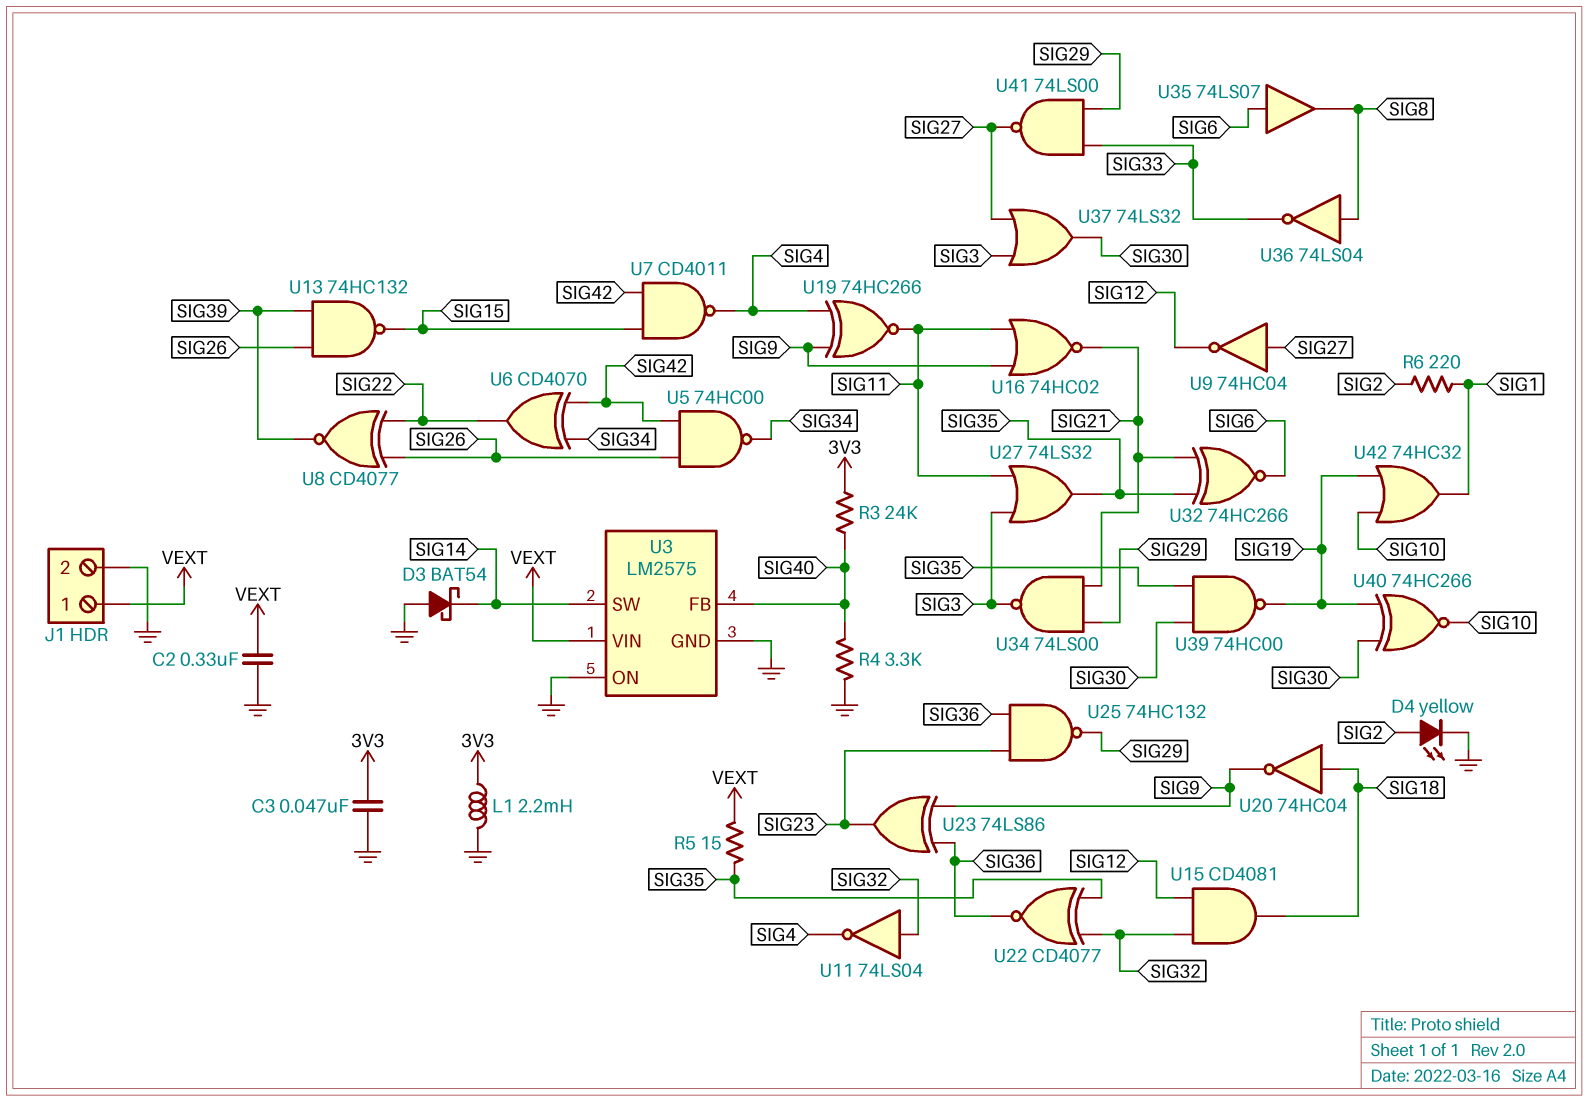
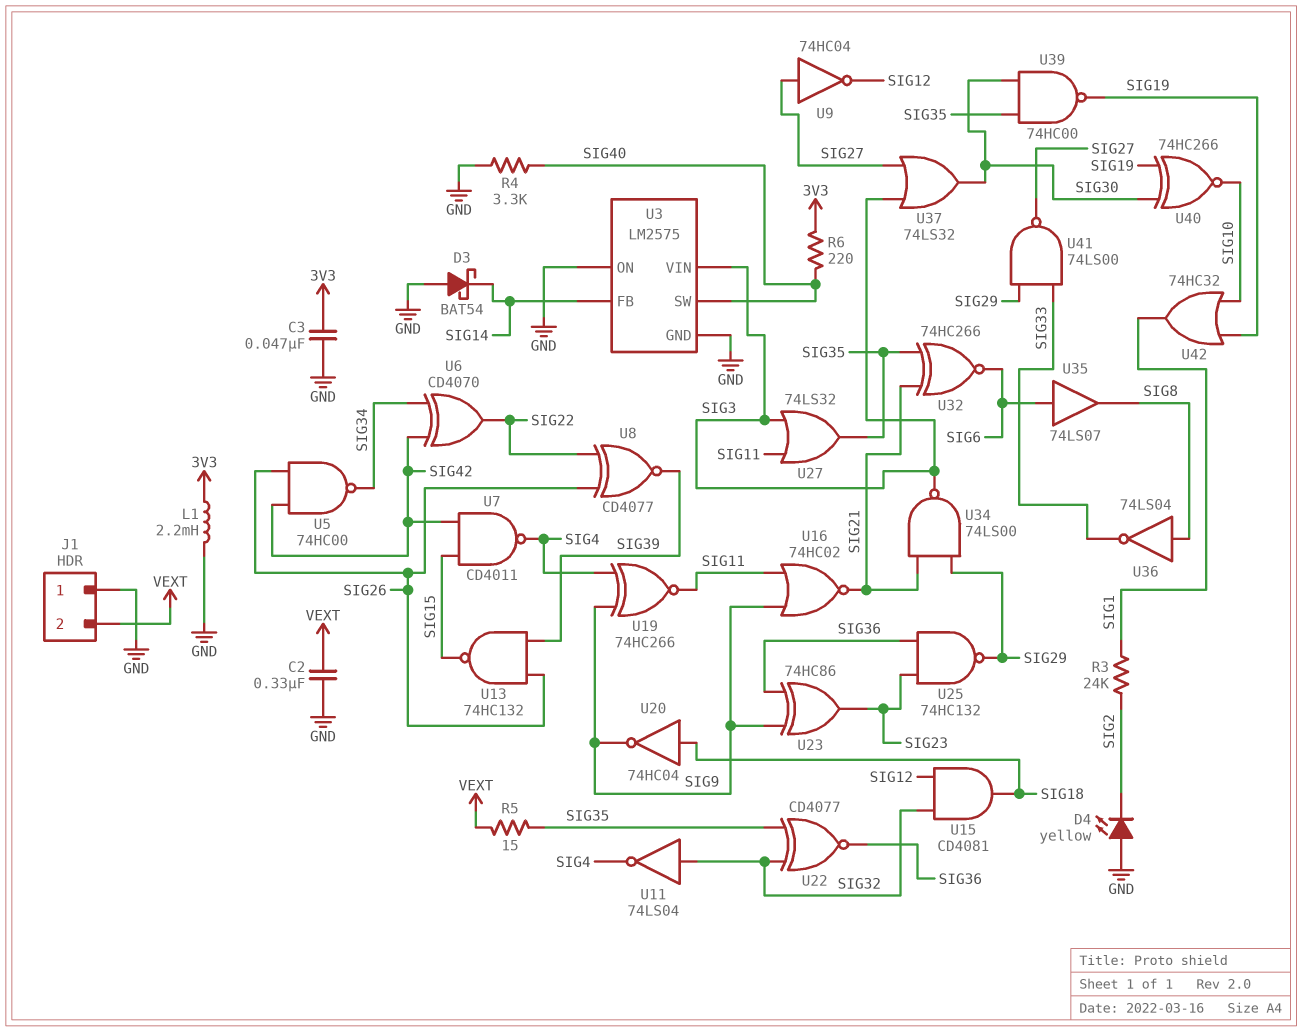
D4: LED yellow (A SIG2, K GND) -> LED yellow (A GND, K SIG2)
J1 pin 1: VEXT -> GND
J1 pin 2: GND -> VEXT
R3: 24k (3V3, SIG40) -> 24k (SIG1, SIG2)
R6: 220 (SIG1, SIG2) -> 220 (3V3, SIG40)
U3 pin FB: SIG40 -> SIG14
U3 pin SW: SIG14 -> SIG40
U3 pin VIN: VEXT -> SIG3
U23: XOR 74LS86 (in SIG9, in SIG36, out SIG23) -> XOR 74HC86 (in SIG9, in SIG36, out SIG23)

